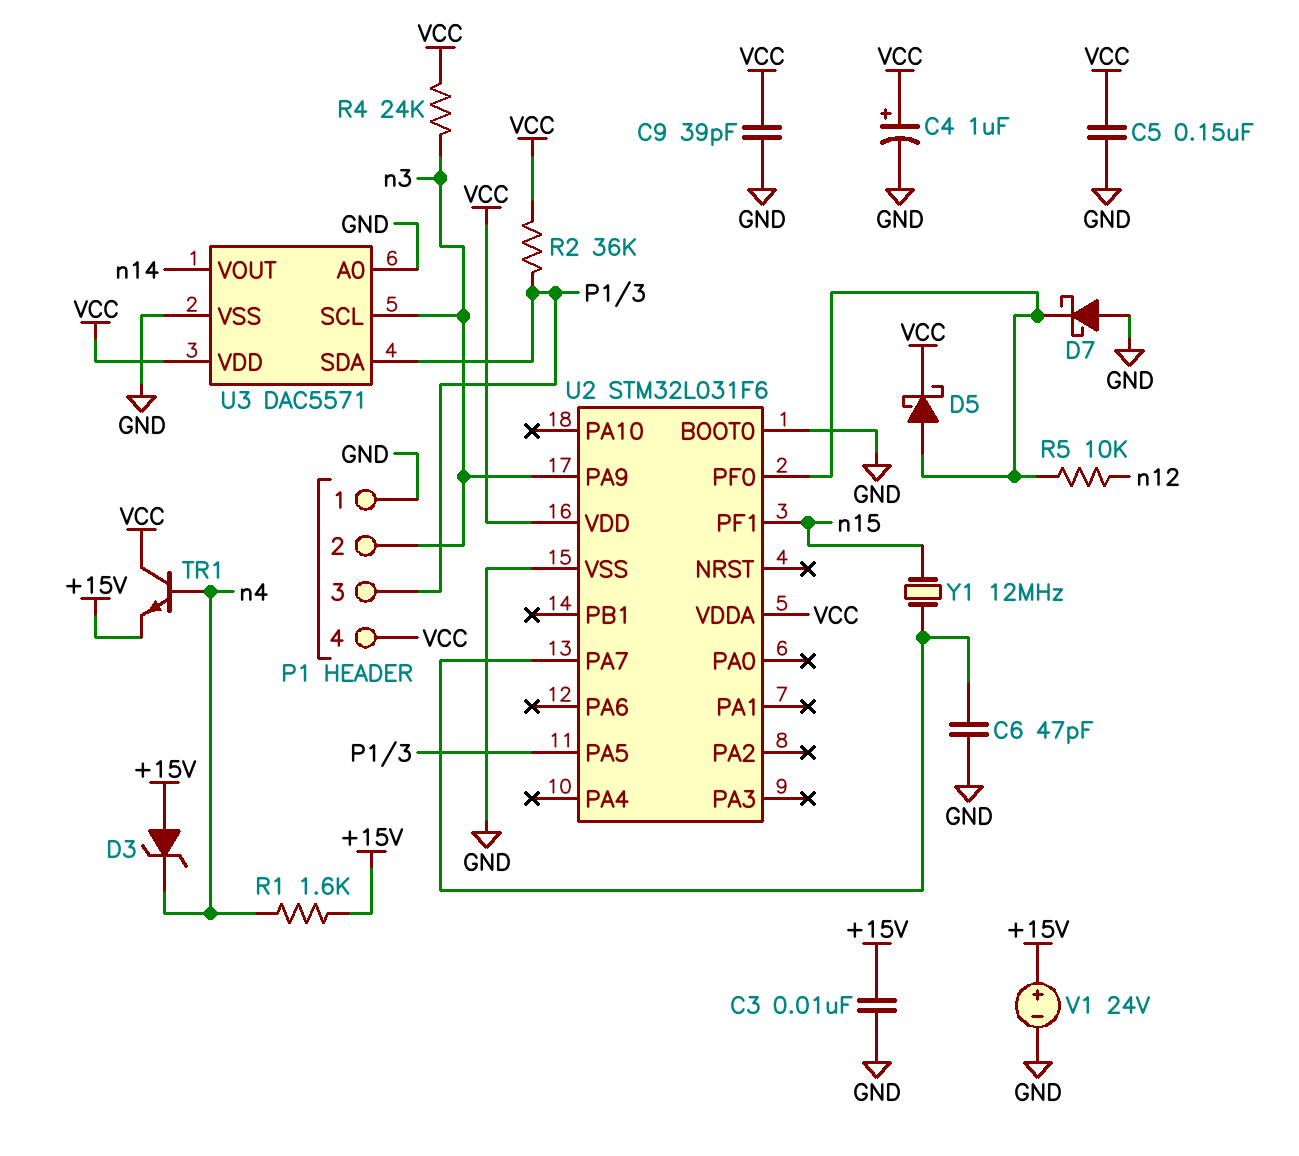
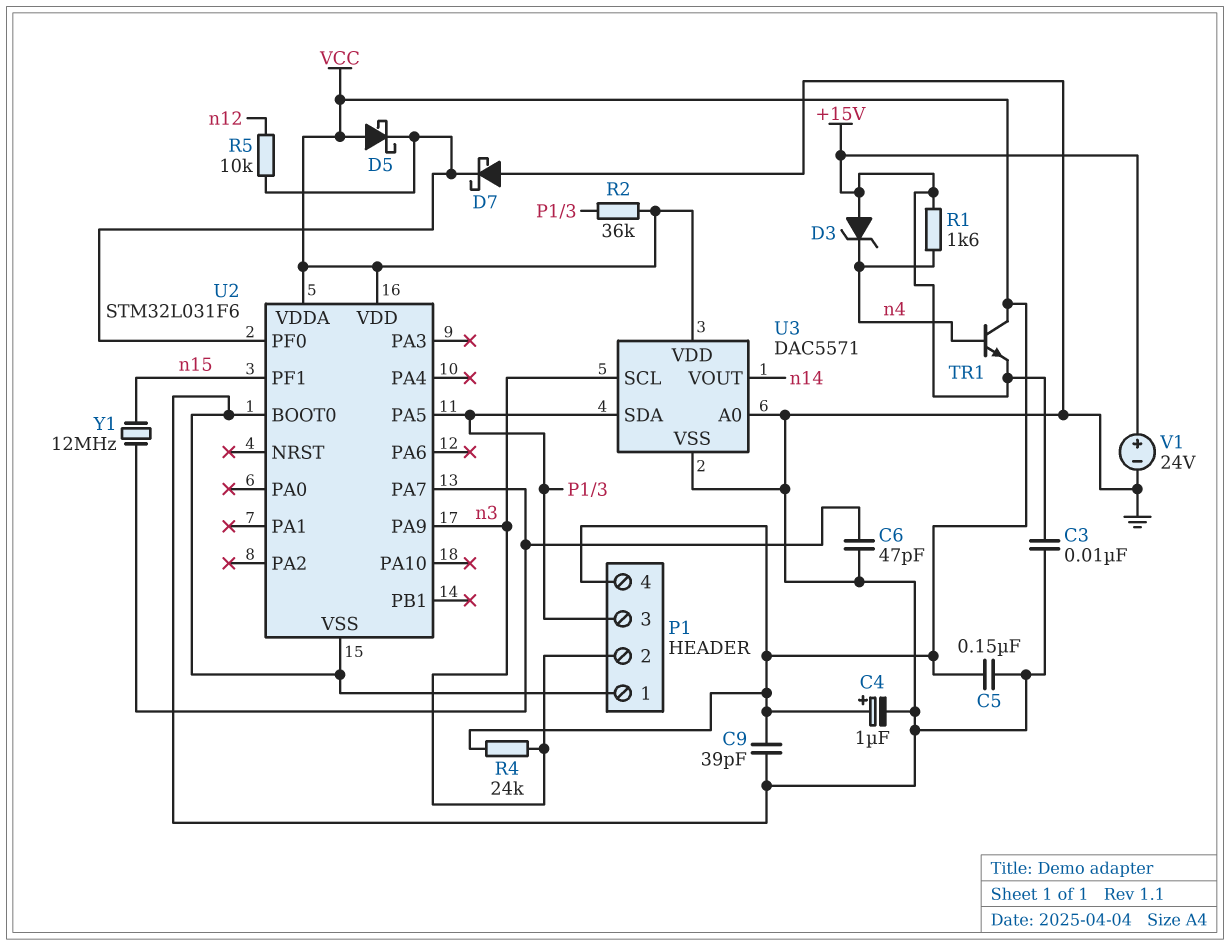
D5: schottky (A U2/PF0, K VCC) -> schottky (A VCC, K U2/PF0)

